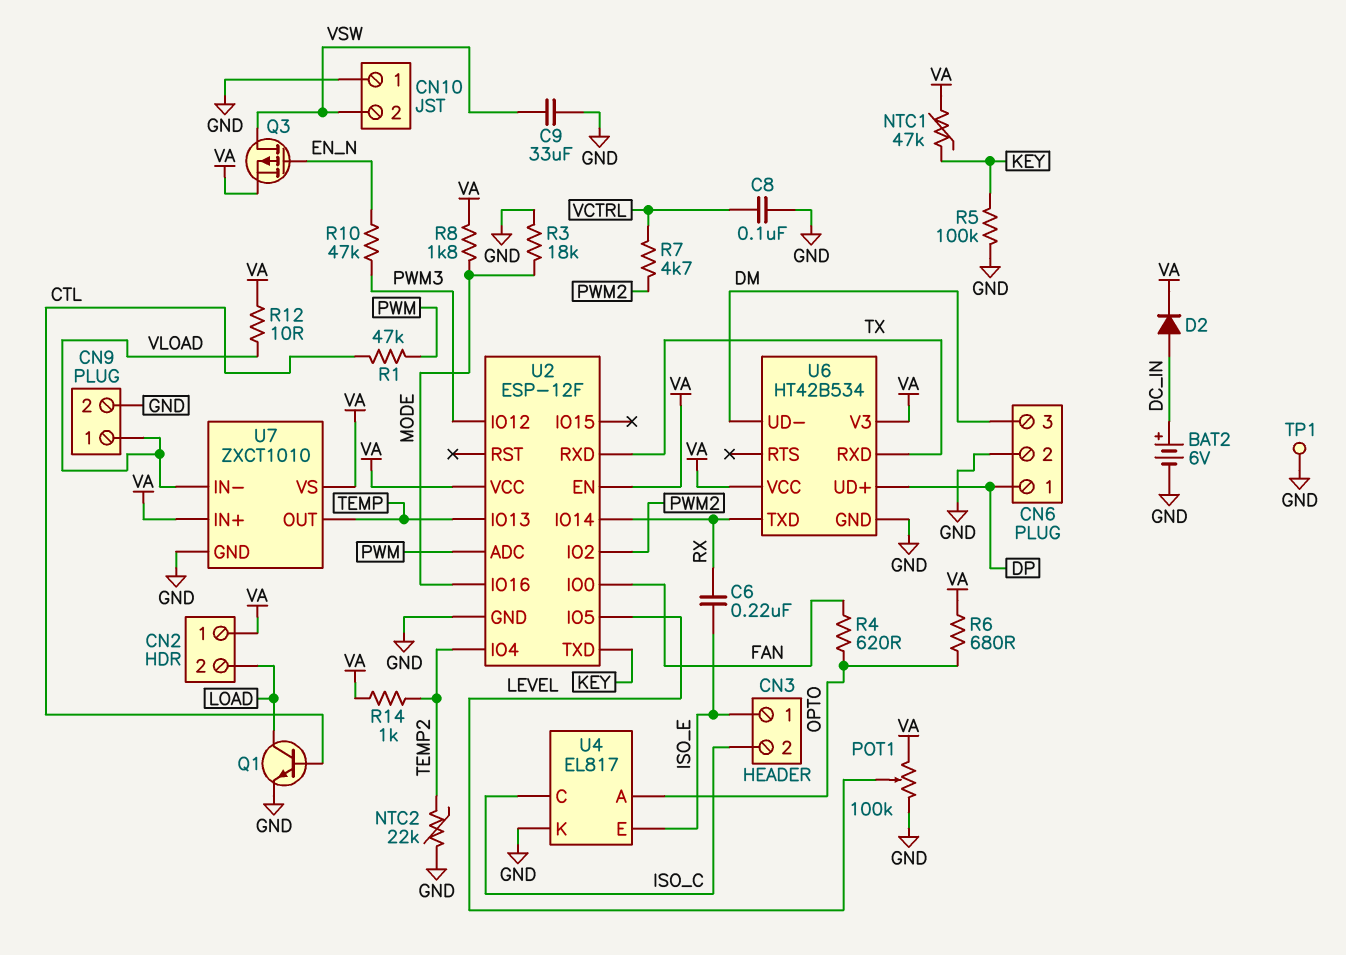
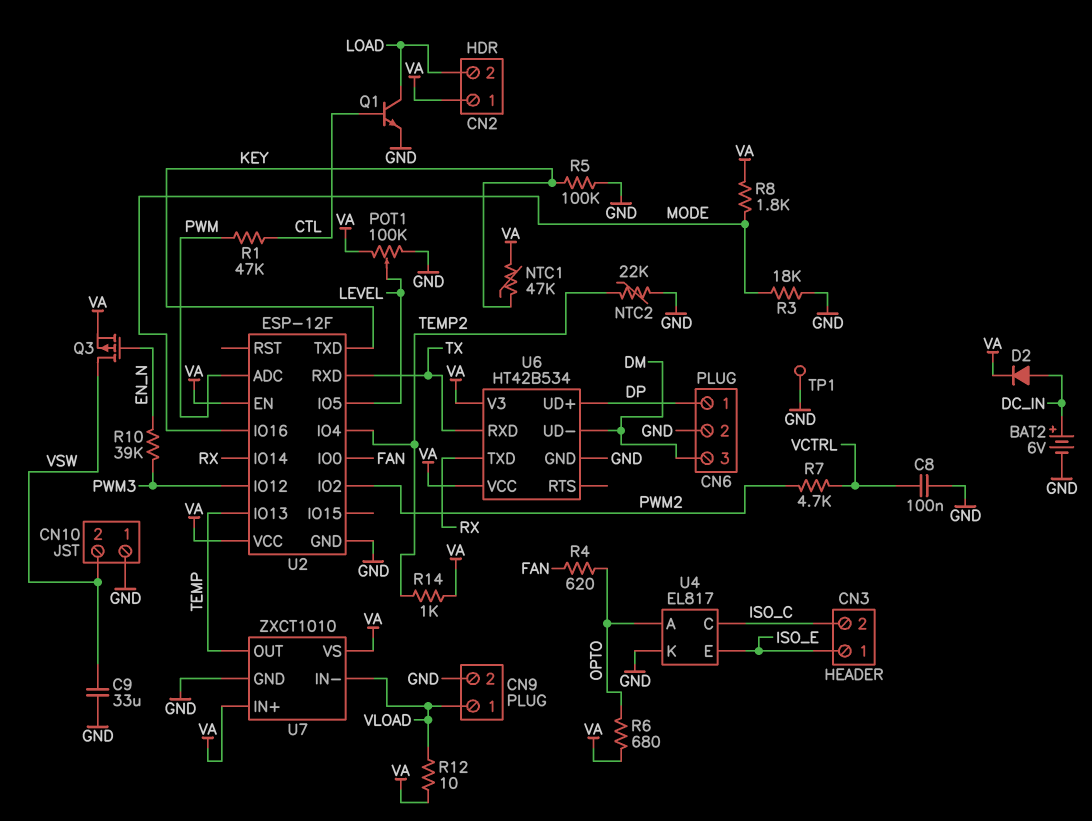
C6: 220nF (ISO_E, RX) -> none
R10: 47k (EN_N, PWM3) -> 39k (EN_N, PWM3)

